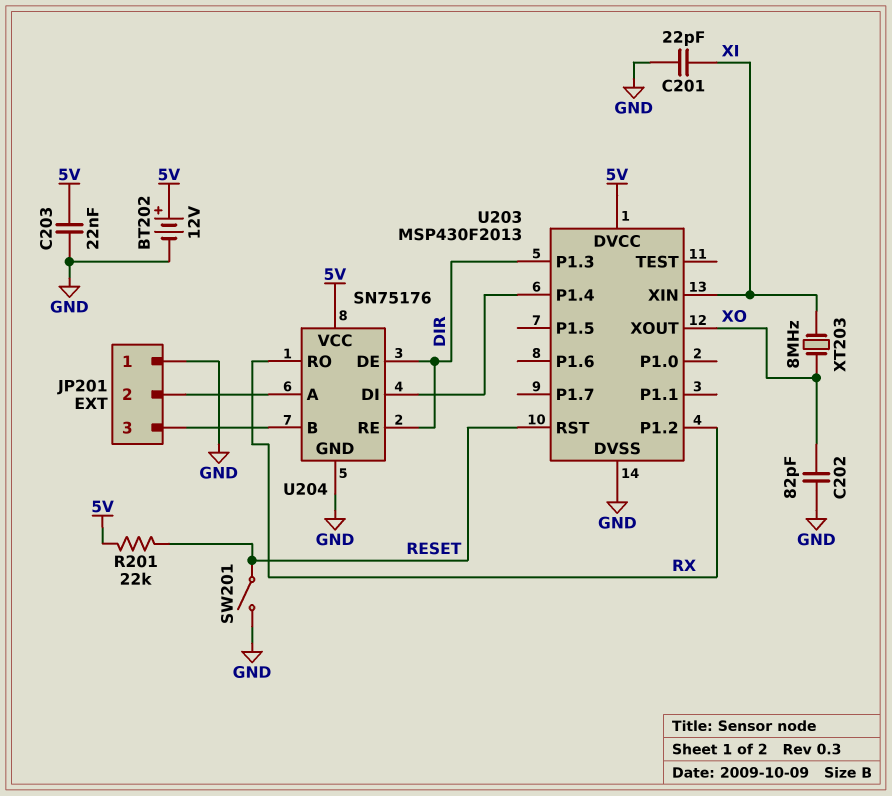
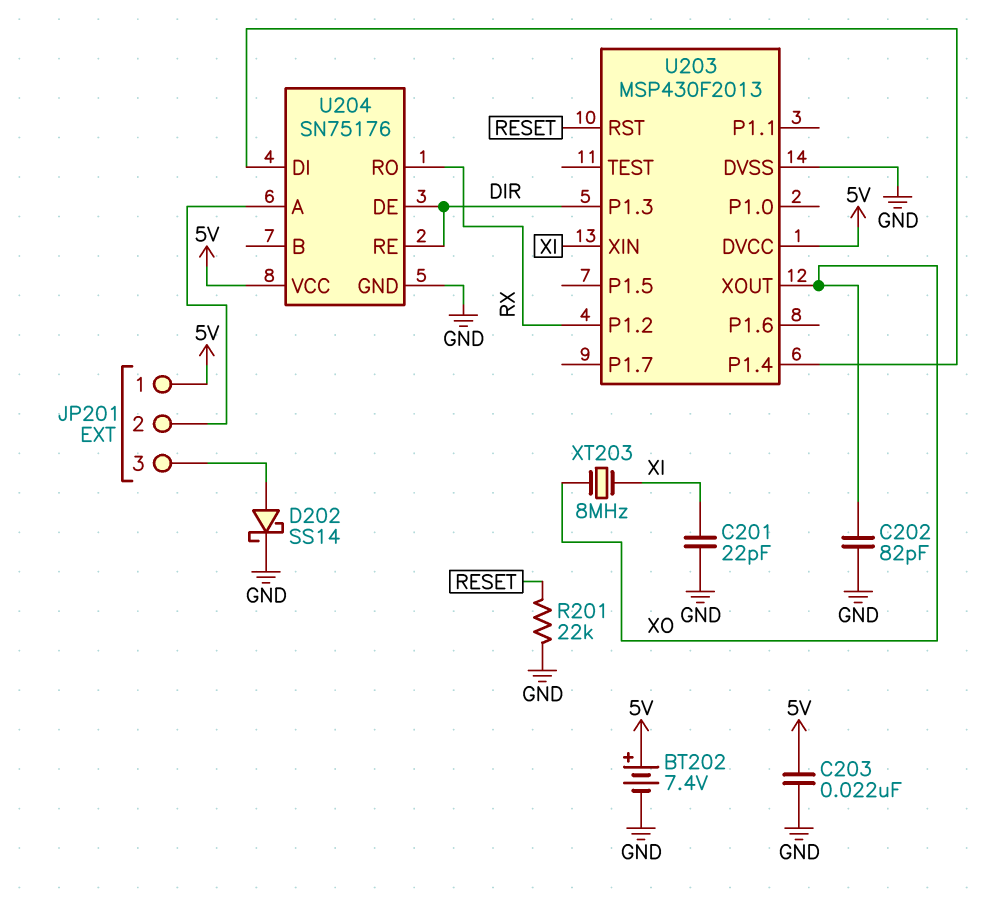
BT202: 12V (plus 5V, minus GND) -> 7.4V (plus 5V, minus GND)
D202: none -> schottky SS14 (A JP201/3, K GND)
JP201 pin 1: GND -> 5V
R201: 22k (5V, RESET) -> 22k (GND, RESET)
SW201: switch (GND, RESET) -> none
U204 pin B: JP201/3 -> none

